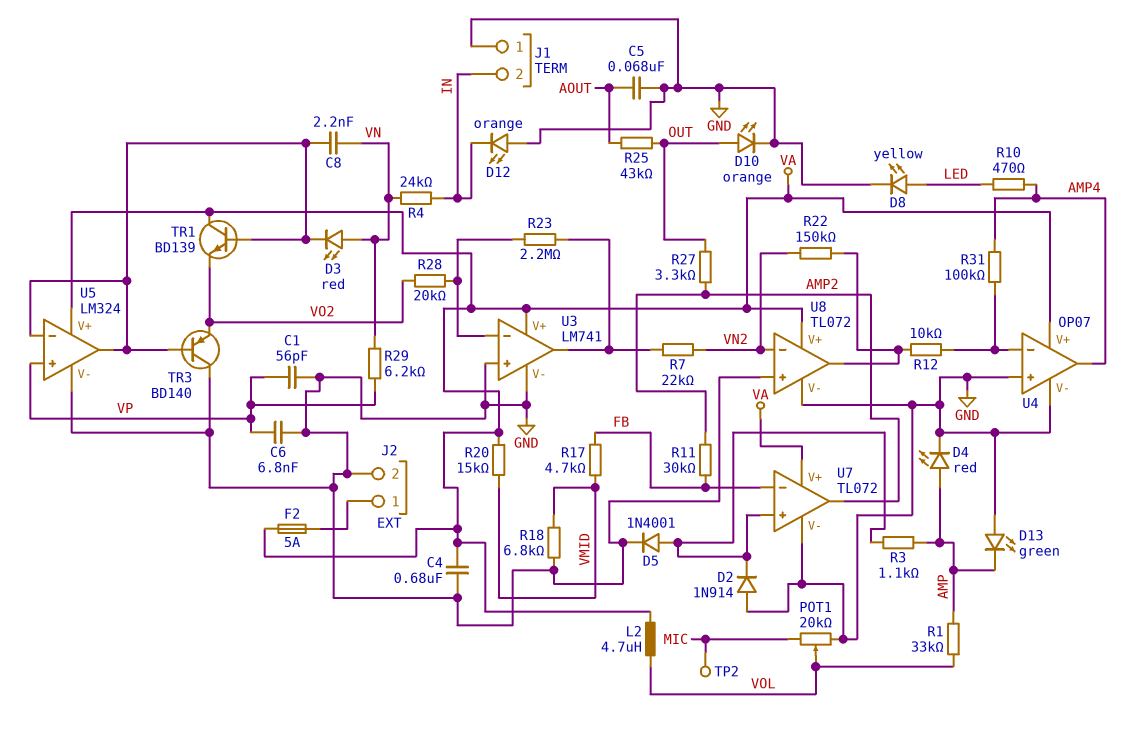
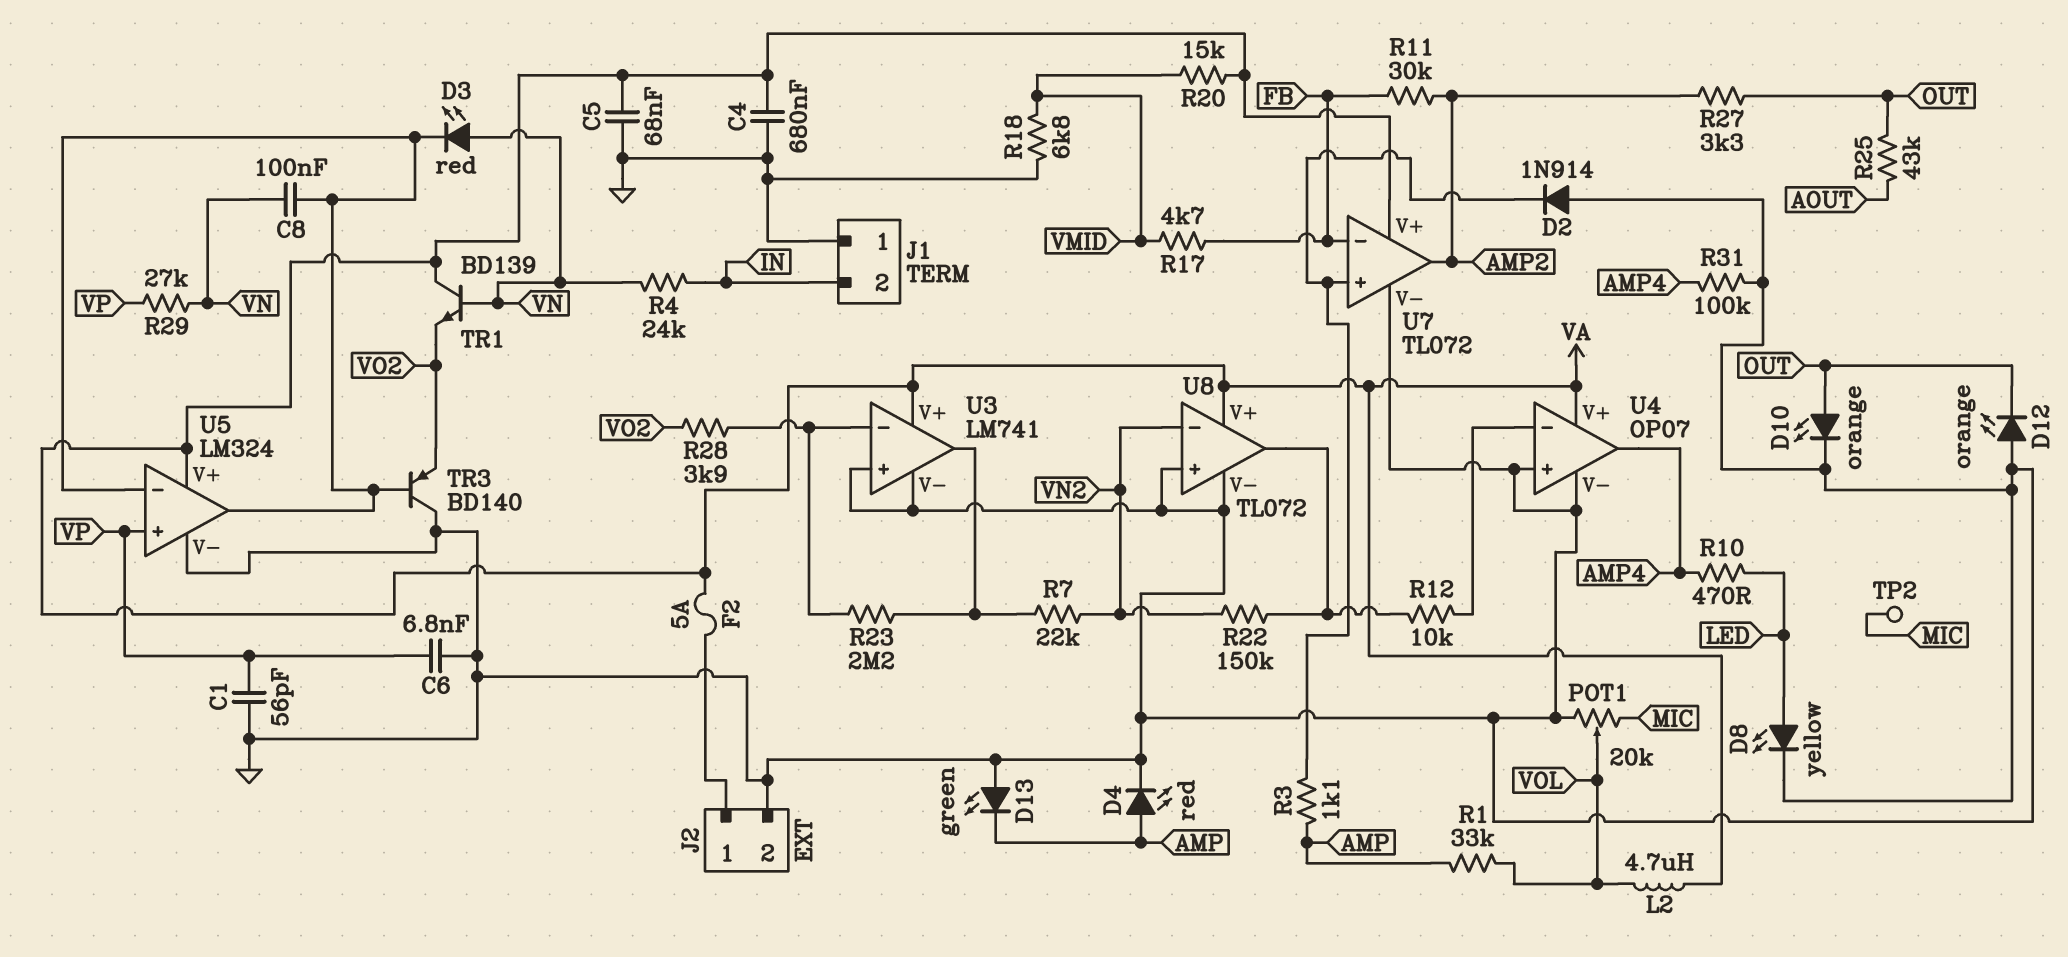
C5: 68nF (AOUT, GND) -> 68nF (GND, VA)
C8: 2.2nF (U5/in-, VN) -> 100nF (U5/in-, VN)
D5: diode 1N4001 (A U7/in+, K GND) -> none
D12: LED orange (A GND, K IN) -> LED orange (A GND, K OUT)
R28: 20k (U3/in-, VO2) -> 3.9k (U3/in-, VO2)
R29: 6.2k (VN, VP) -> 27k (VN, VP)
R31: 100k (AMP4, U4/in-) -> 100k (AMP4, GND)
TR1: NPN BD139 (B U5/in-, C VA, E VO2) -> NPN BD139 (B VN, C VA, E VO2)

